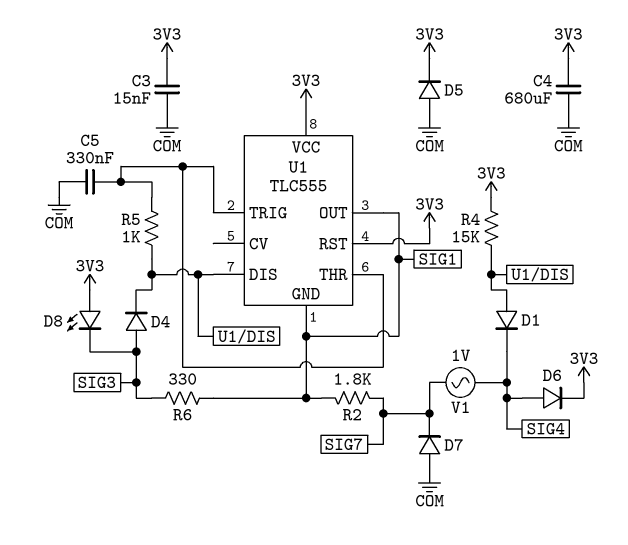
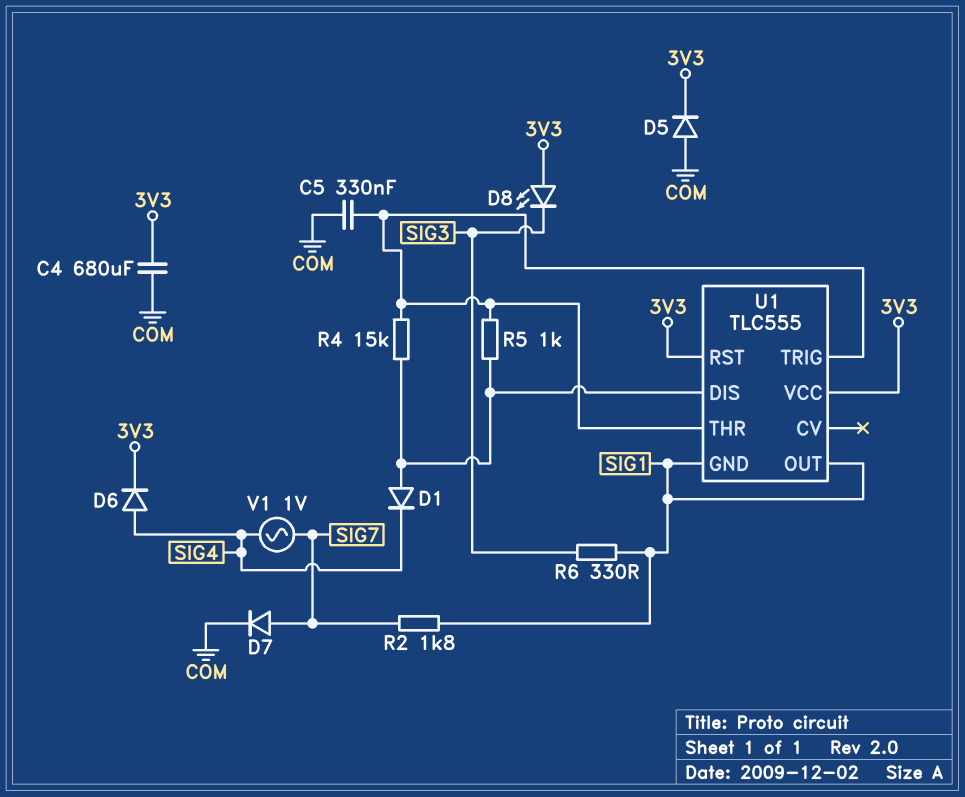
C3: 15nF (3V3, COM) -> none
D4: diode (A SIG3, K U1/DIS) -> none
D7: diode (A COM, K SIG7) -> diode (A SIG7, K COM)
R4: 15k (3V3, U1/DIS) -> 15k (U1/DIS, U1/THR)

